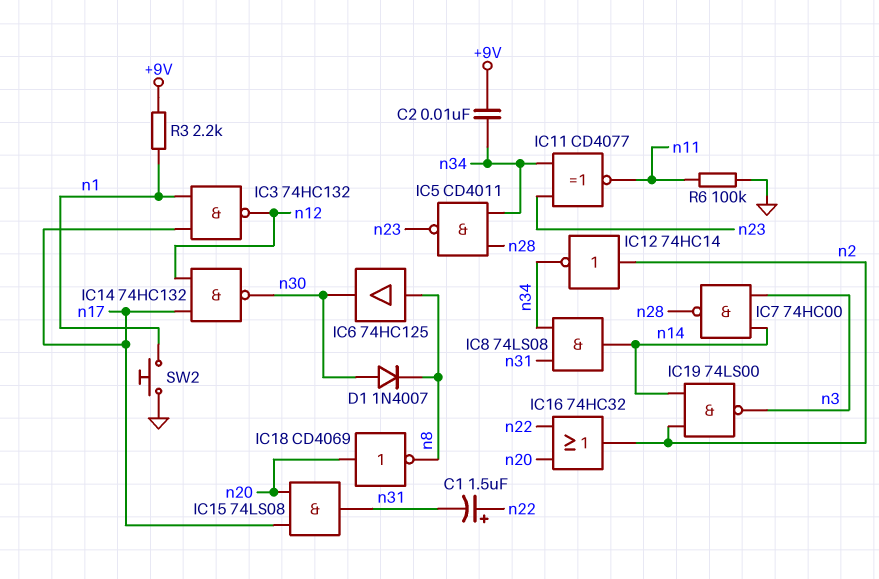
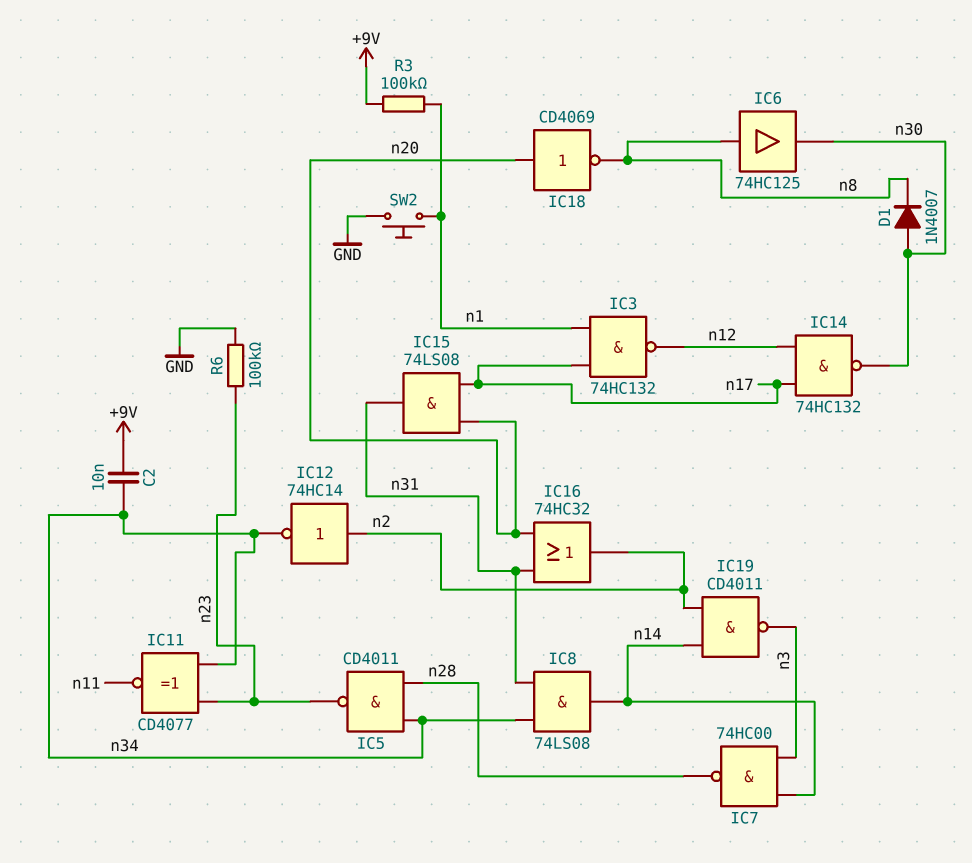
C1: 1.5uF (plus n22, minus n31) -> none
IC16: OR 74HC32 (in n20, in n22, out n2) -> OR 74HC32 (in n20, in n31, out n2)
IC19: NAND 74LS00 (in n2, in n14, out n3) -> NAND CD4011 (in n2, in n14, out n3)
R3: 2.2k (+9V, n1) -> 100k (+9V, n1)
R6: 100k (GND, n11) -> 100k (GND, n23)

